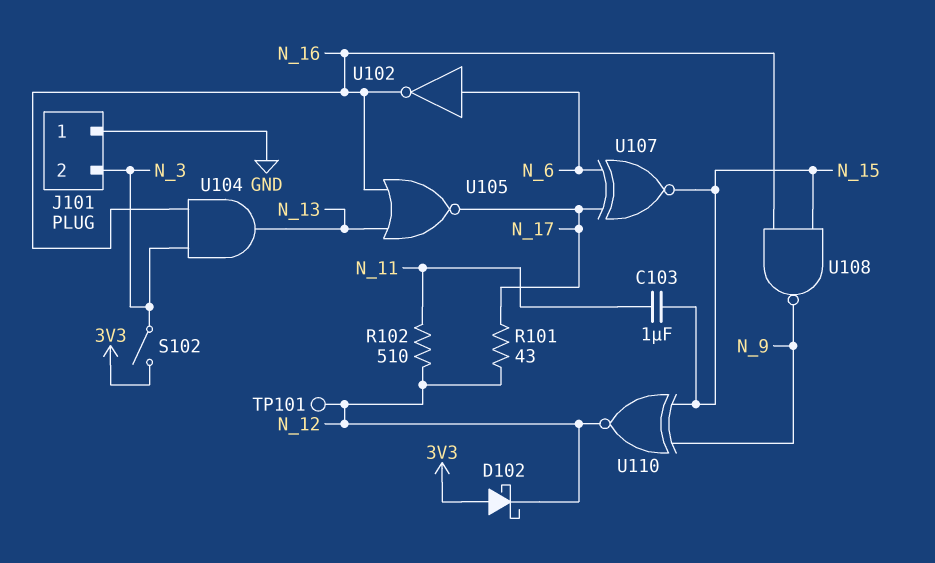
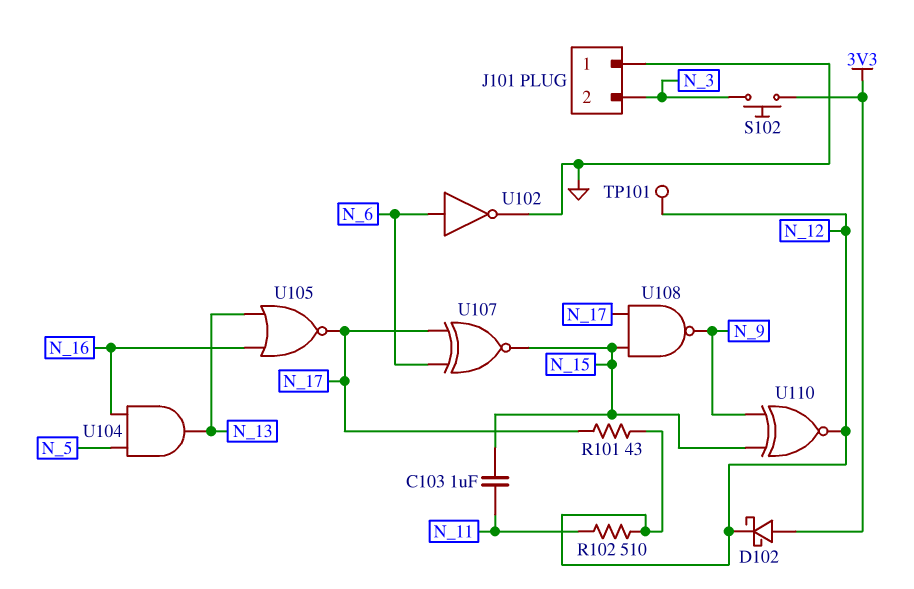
S102: switch (3V3, N_3) -> button (3V3, N_3)
U102: NOT (in N_6, out N_16) -> NOT (in N_6, out GND)
U104: AND (in N_3, in N_16, out N_13) -> AND (in N_5, in N_16, out N_13)
U108: NAND (in N_15, in N_16, out N_9) -> NAND (in N_15, in N_17, out N_9)

